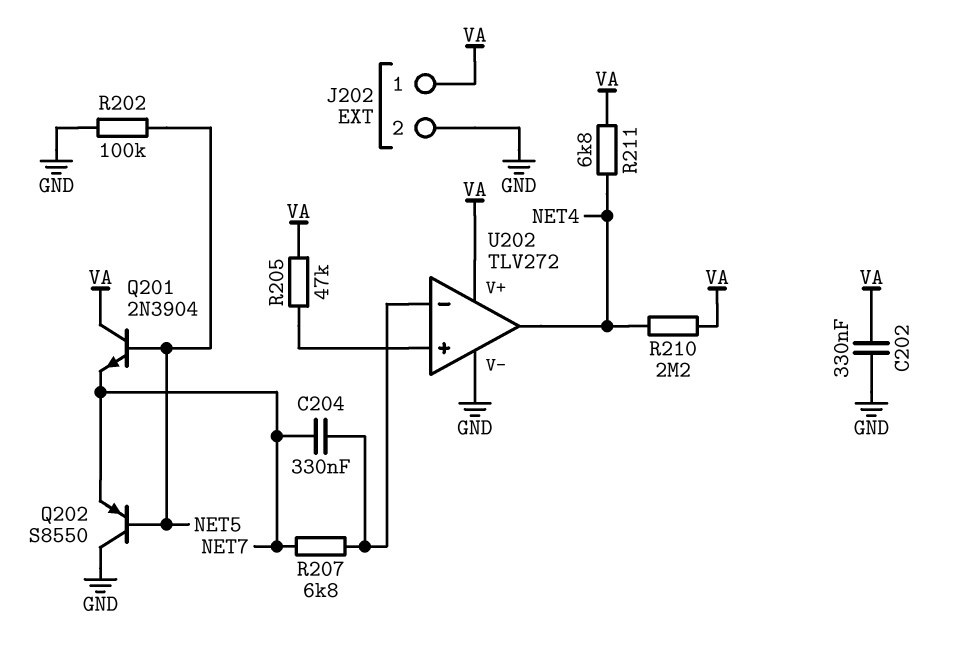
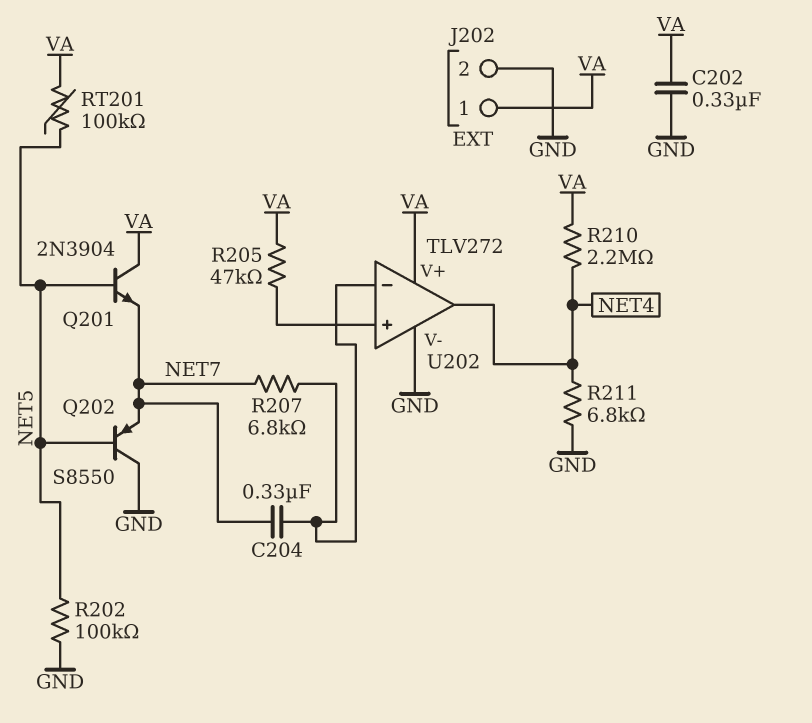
R211: 6.8k (NET4, VA) -> 6.8k (GND, NET4)
RT201: none -> 100k (NET5, VA)

